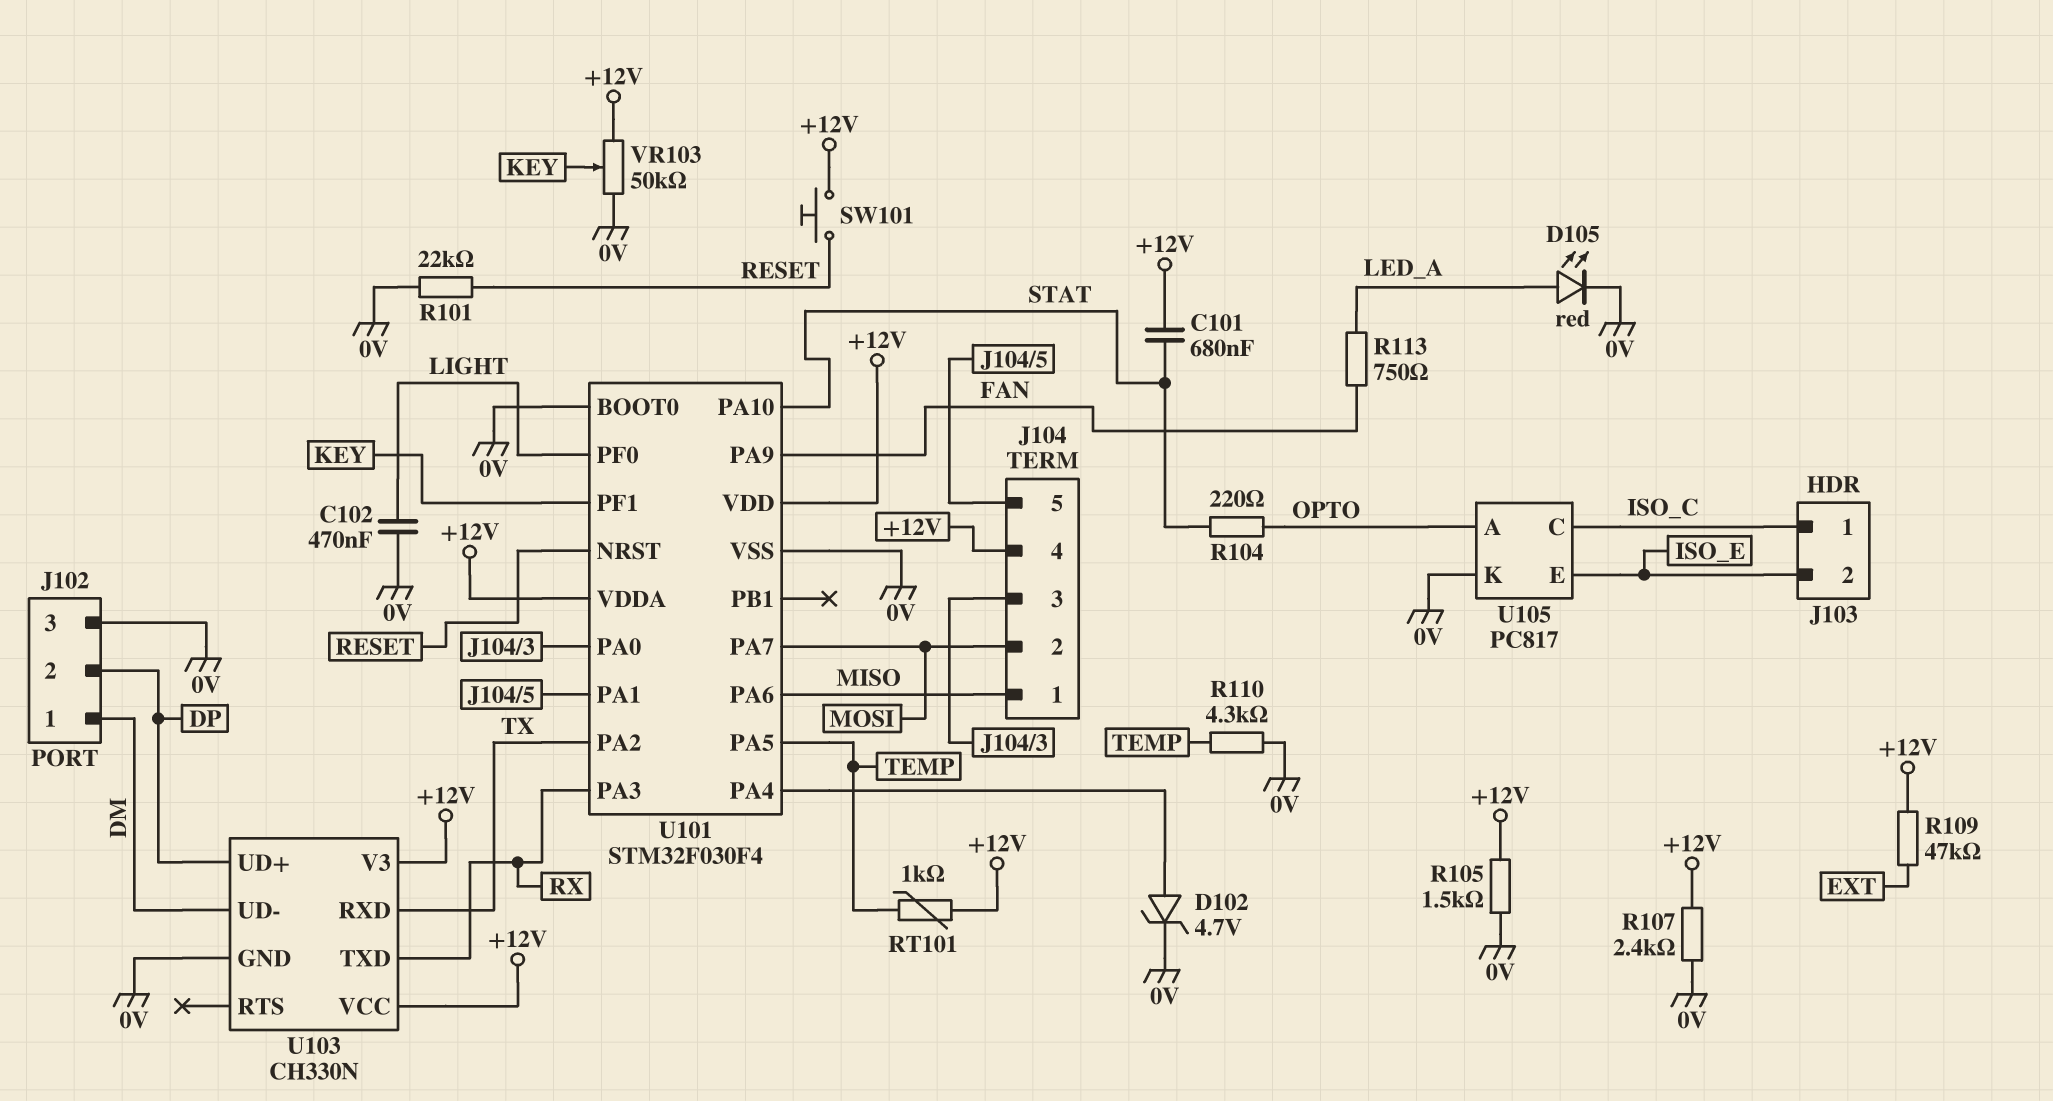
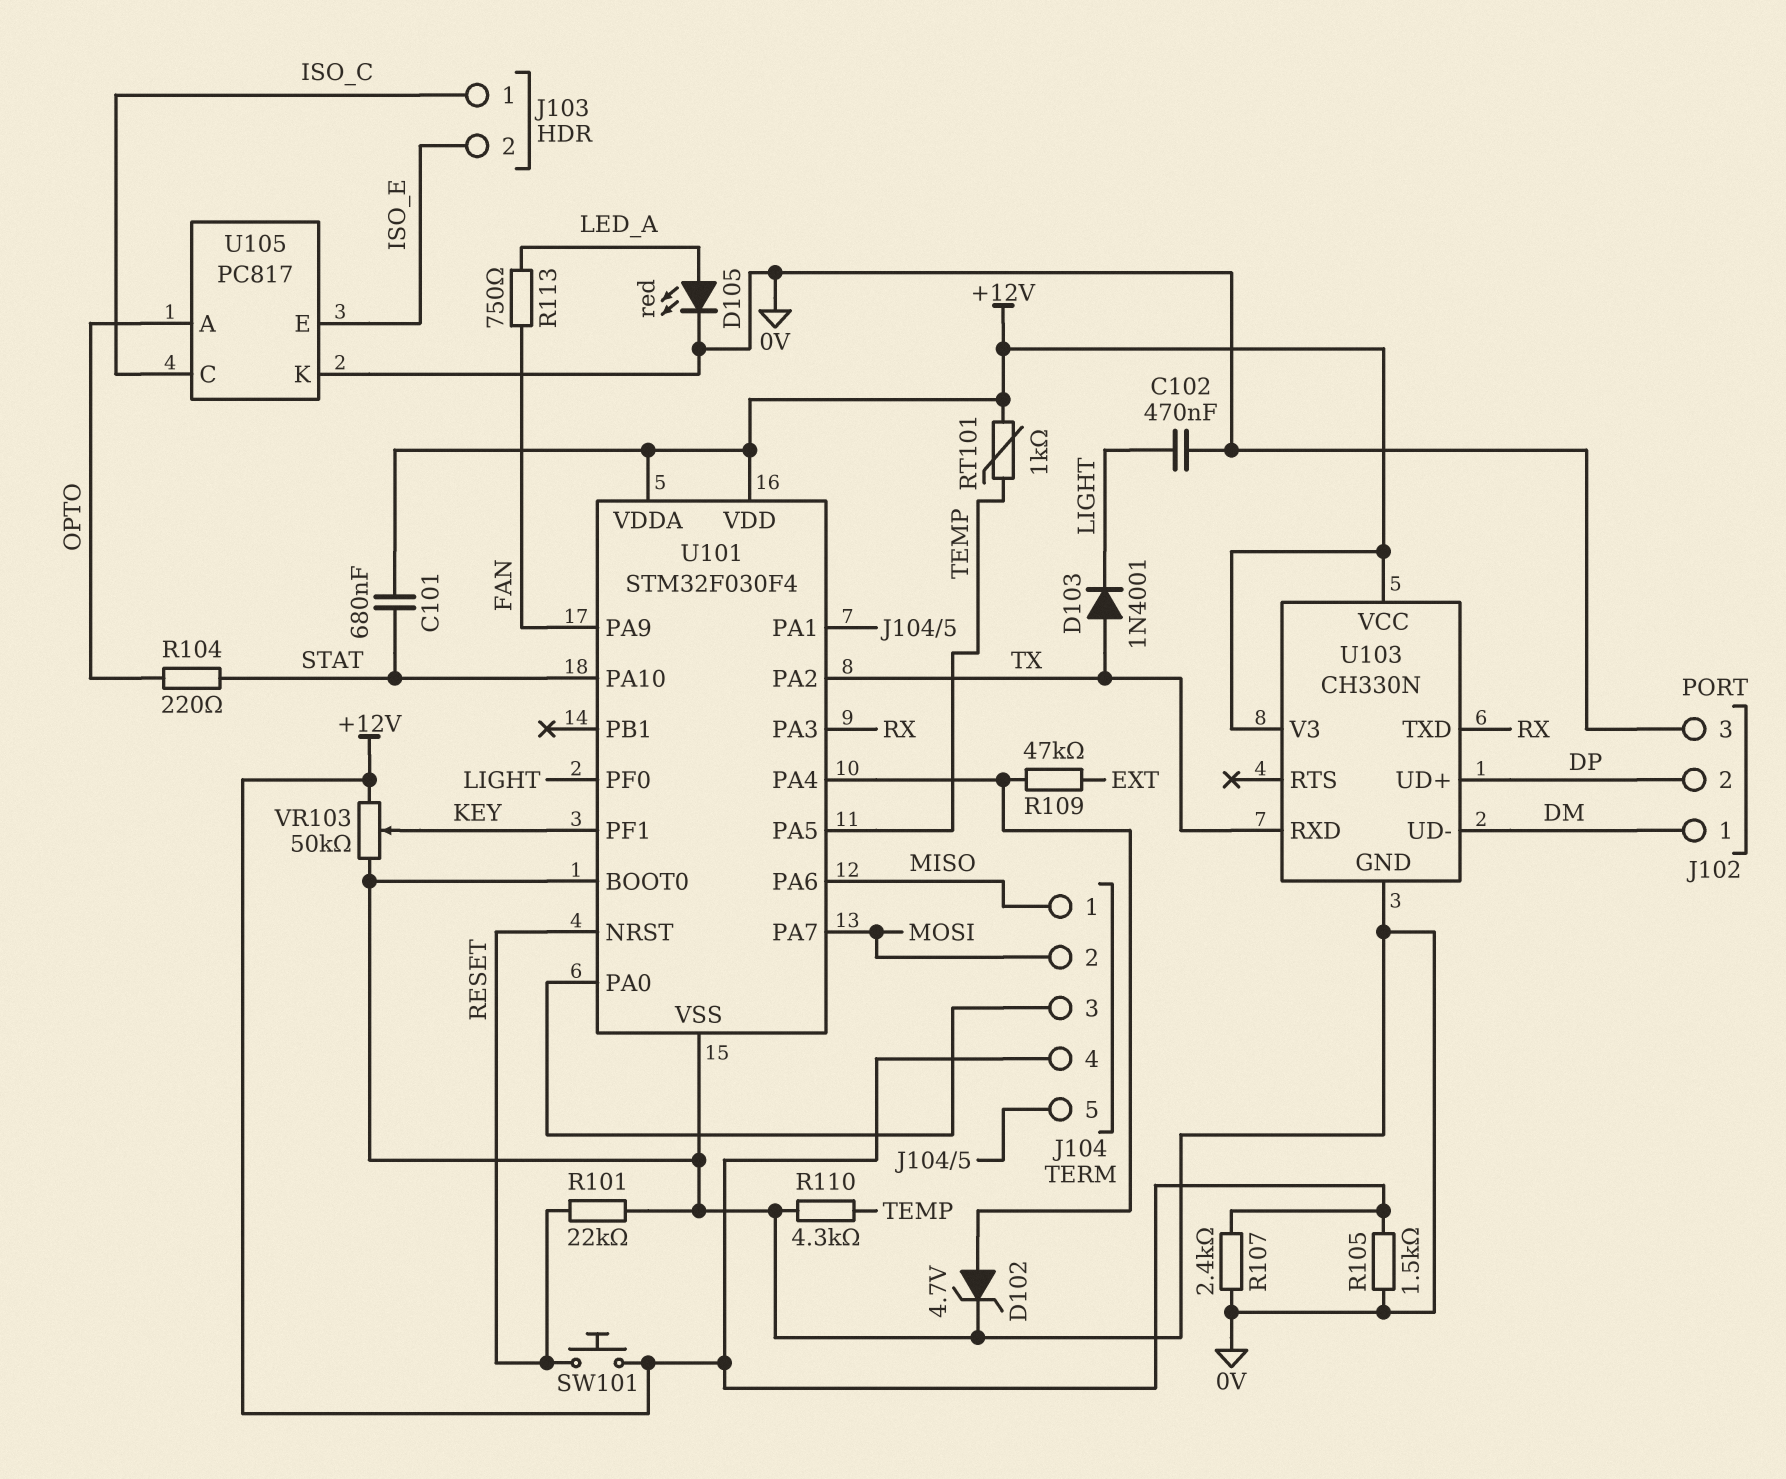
D103: none -> diode 1N4001 (A TX, K LIGHT)
R109: 47k (+12V, EXT) -> 47k (EXT, U101/PA4)

